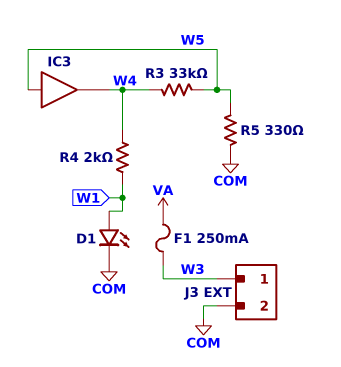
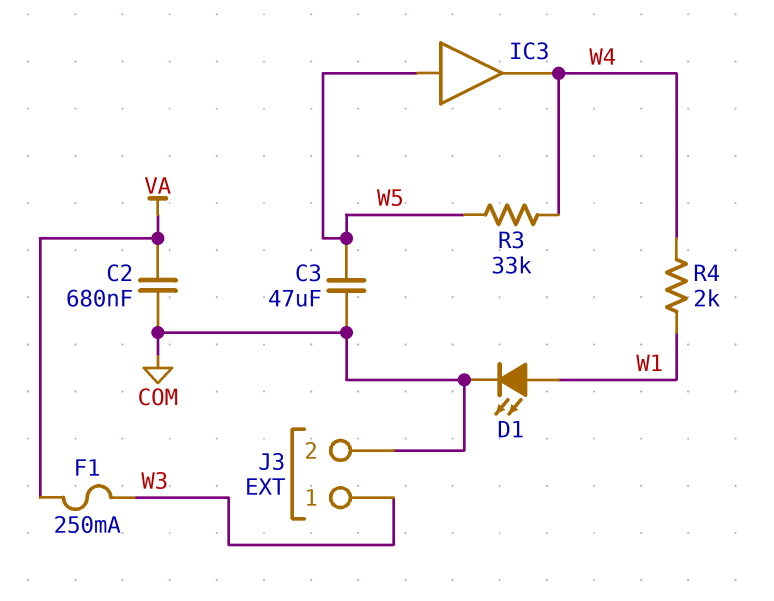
C2: none -> 680nF (COM, VA)
C3: none -> 47uF (COM, W5)
R5: 330 (COM, W5) -> none

